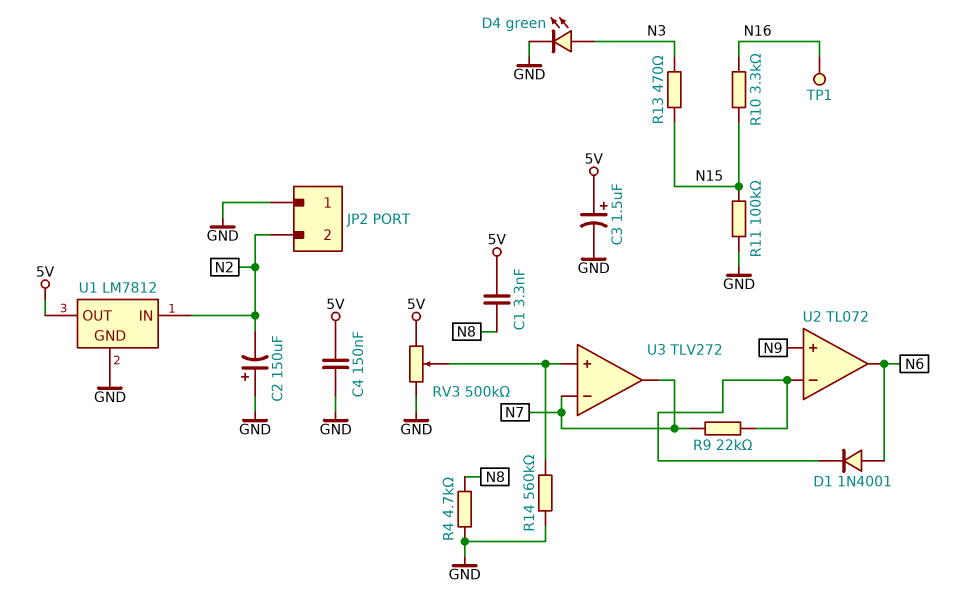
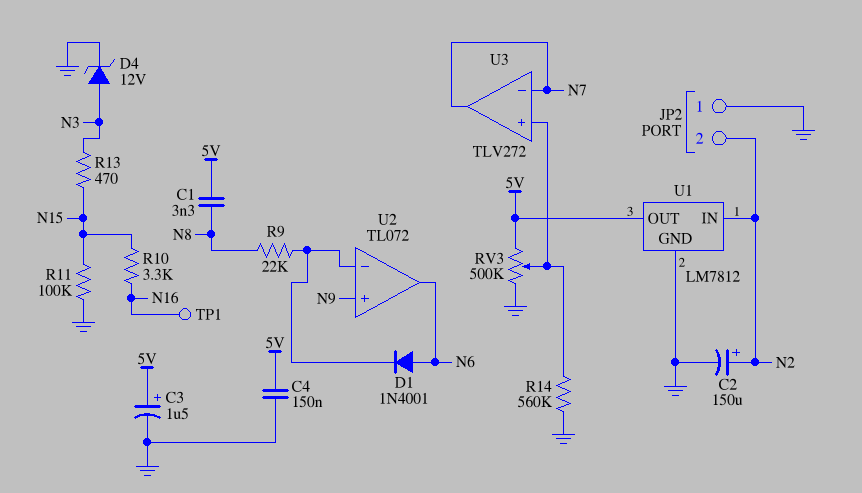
C2: 150uF (plus GND, minus N2) -> 150uF (plus N2, minus GND)
D4: LED green (A N3, K GND) -> zener 12V (A N3, K GND)
R4: 4.7k (GND, N8) -> none
R9: 22k (N7, U2/in-) -> 22k (N8, U2/in-)

